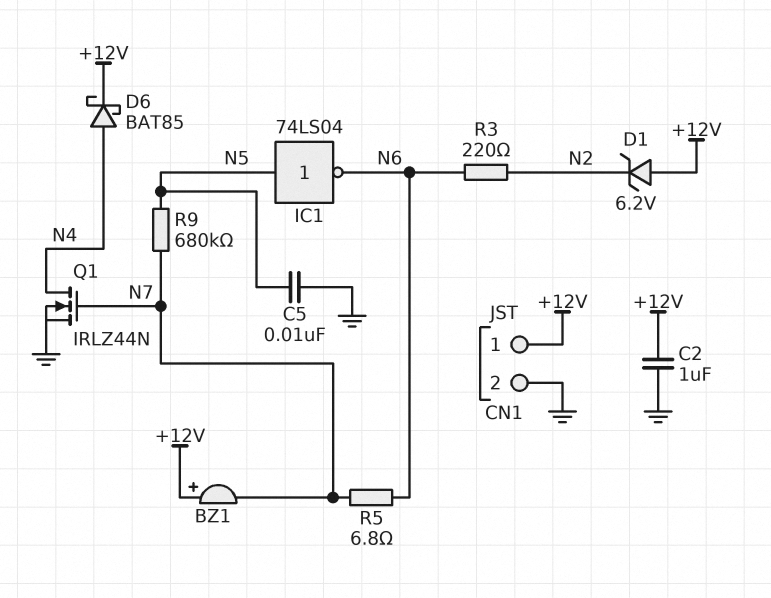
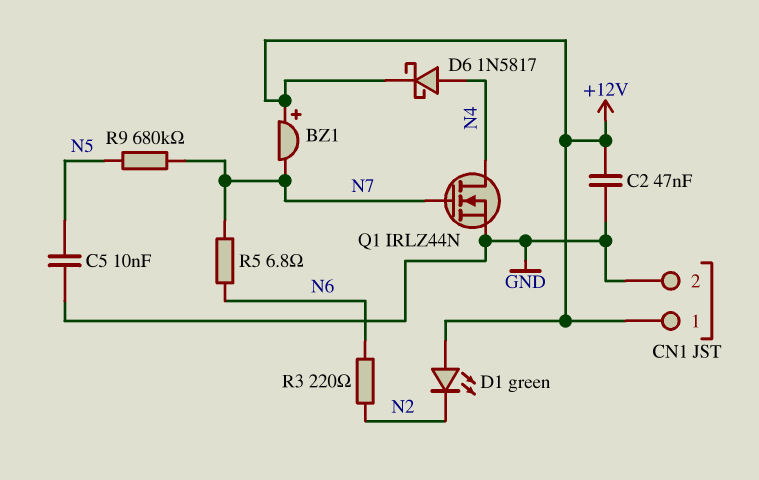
C2: 1uF (+12V, GND) -> 47nF (+12V, GND)
D1: zener 6.2V (A +12V, K N2) -> LED green (A +12V, K N2)
D6: schottky BAT85 (A N4, K +12V) -> schottky 1N5817 (A N4, K +12V)
IC1: NOT 74LS04 (in N5, out N6) -> none

